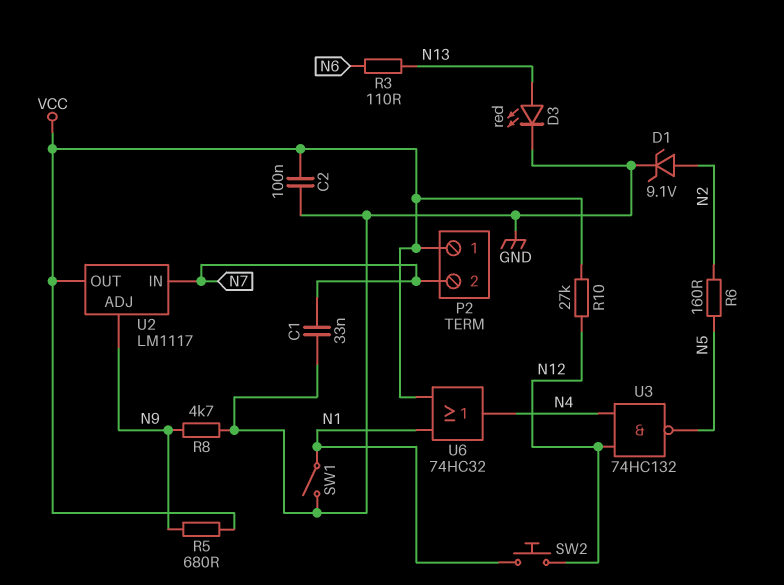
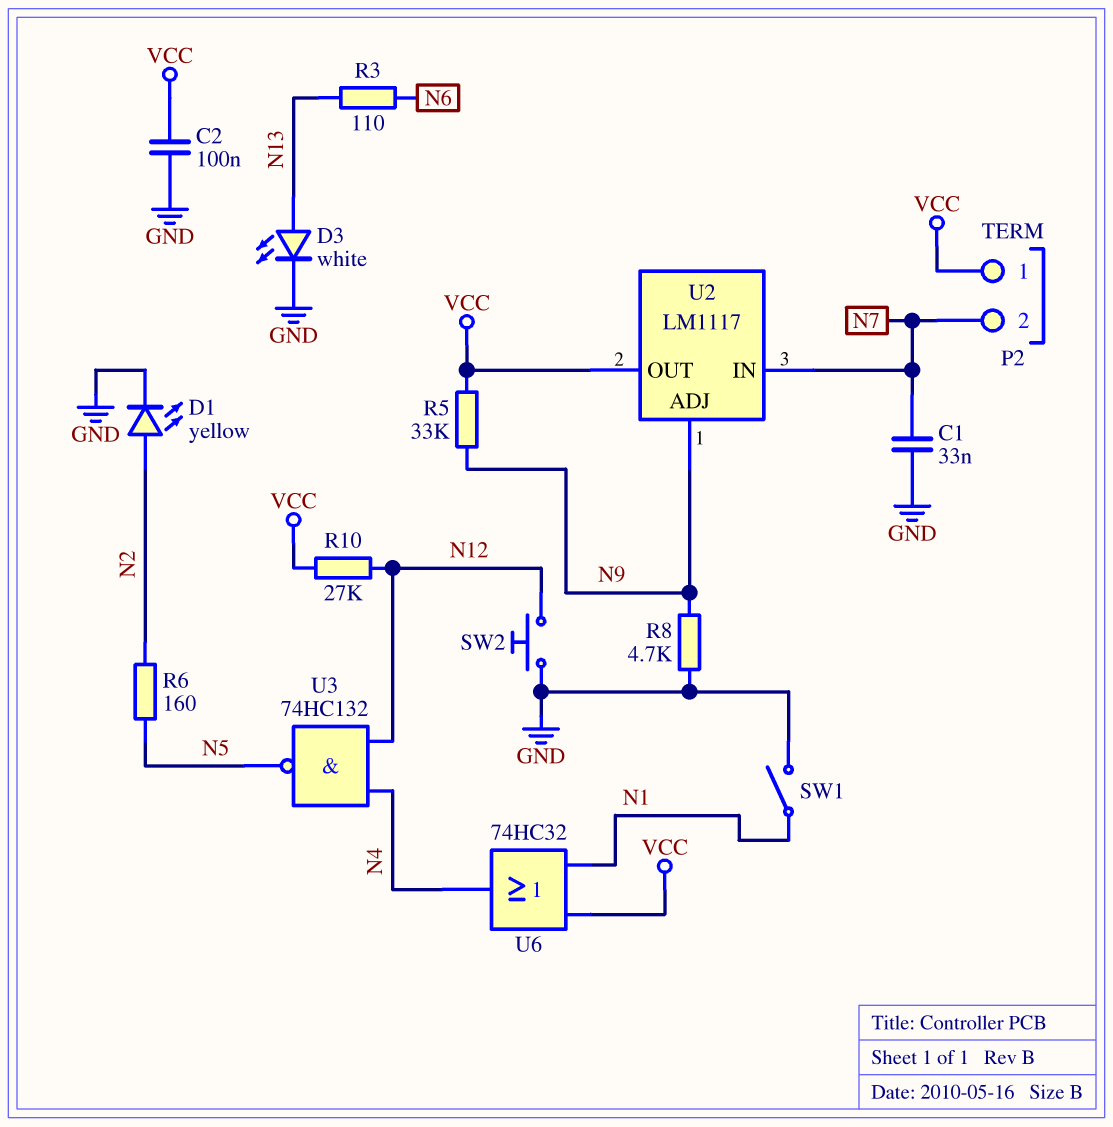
D1: zener 9.1V (A N2, K GND) -> LED yellow (A N2, K GND)
D3: LED red (A N13, K GND) -> LED white (A N13, K GND)
R5: 680 (N9, VCC) -> 33k (N9, VCC)
SW2: button (N1, N12) -> button (GND, N12)

